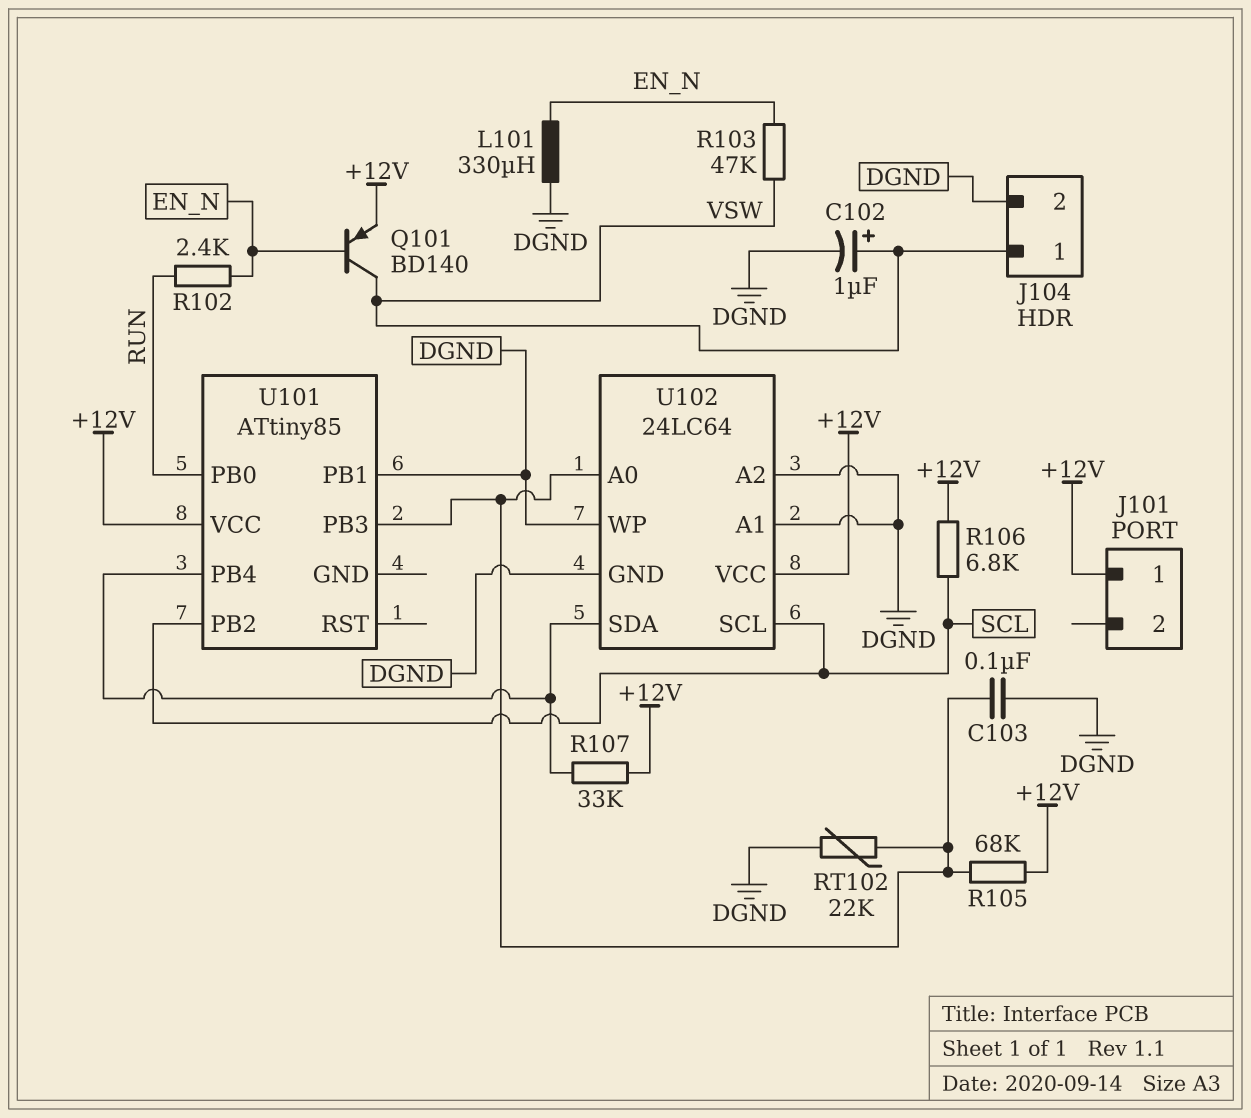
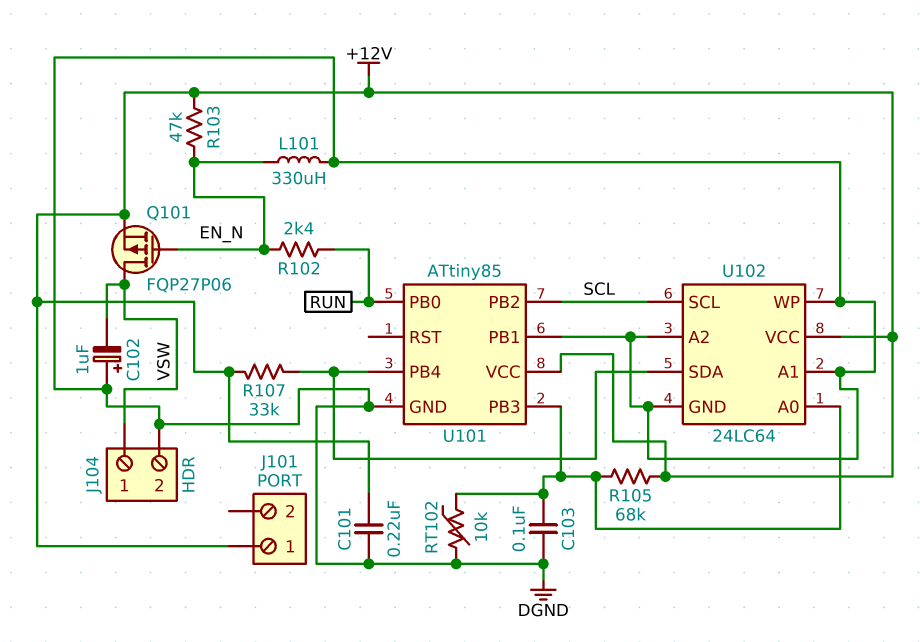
C101: none -> 220nF (+12V, DGND)
C102: 1uF (plus VSW, minus DGND) -> 1uF (plus DGND, minus VSW)
Q101: PNP BD140 (B EN_N, C VSW, E +12V) -> PMOS FQP27P06 (G EN_N, D VSW, S +12V)
R103: 47k (EN_N, VSW) -> 47k (+12V, EN_N)
R106: 6.8k (+12V, SCL) -> none
RT102: 22k (DGND, U101/PB3) -> 10k (DGND, U101/PB3)
U101 pin GND: none -> DGND

